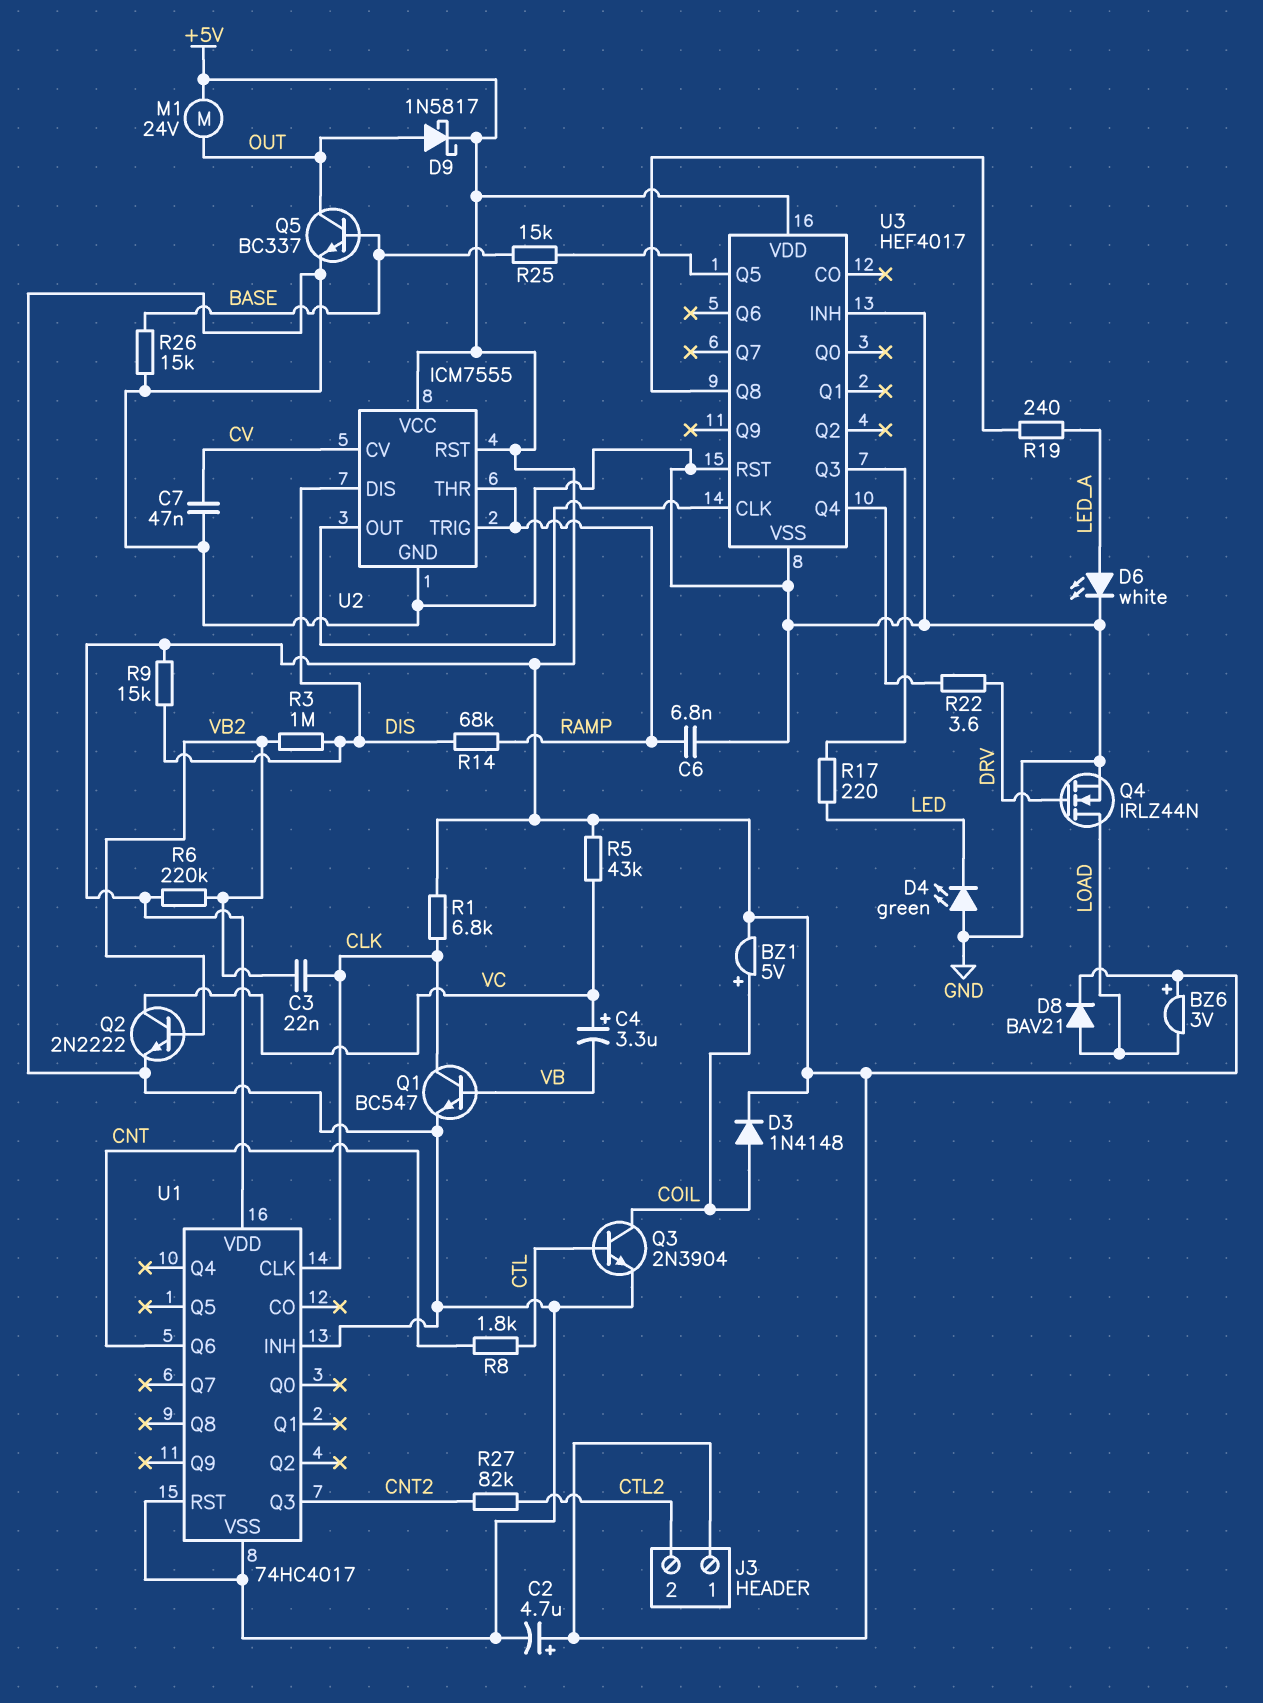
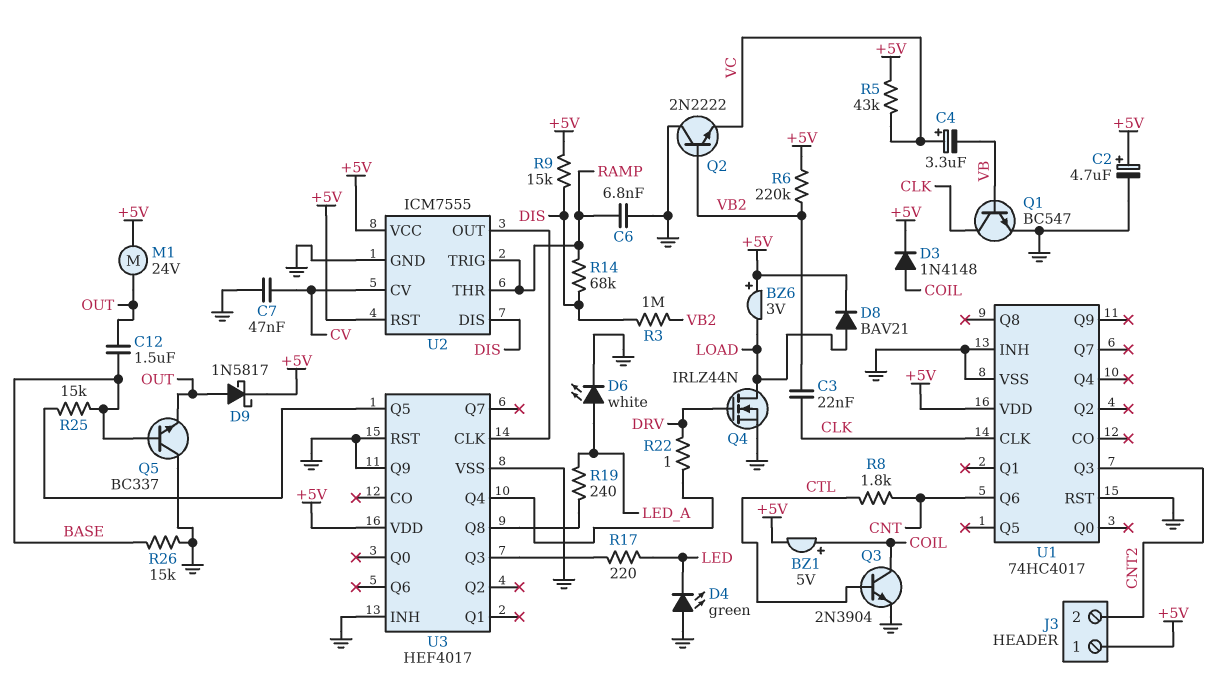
C12: none -> 1.5uF (BASE, OUT)
J3 pin 2: CTL2 -> CNT2
Q2: NPN 2N2222 (B VB2, C VC, E GND) -> NPN 2N2222 (B VB2, C GND, E VC)
Q5: NPN BC337 (B BASE, C OUT, E GND) -> NPN BC337 (B BASE, C GND, E OUT)
R1: 6.8k (+5V, CLK) -> none
R22: 3.6 (DRV, U3/Q4) -> 1 (DRV, U3/Q4)
R27: 82k (CNT2, CTL2) -> none
U3 pin Q9: none -> GND

